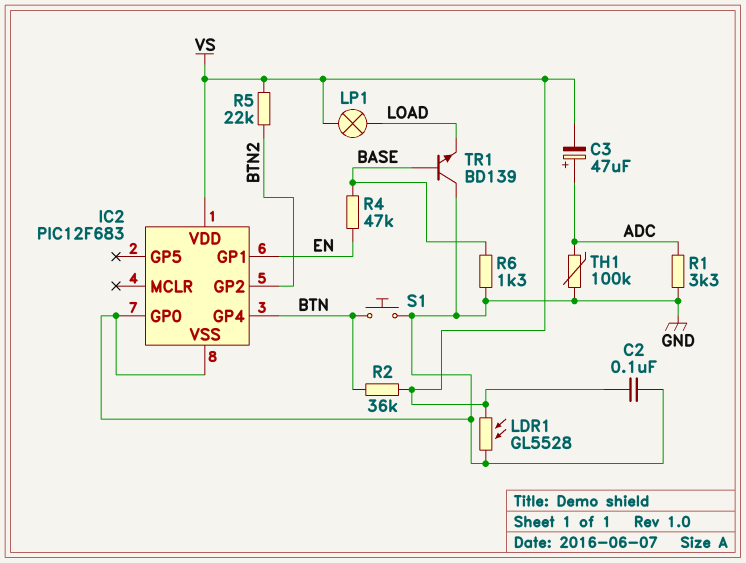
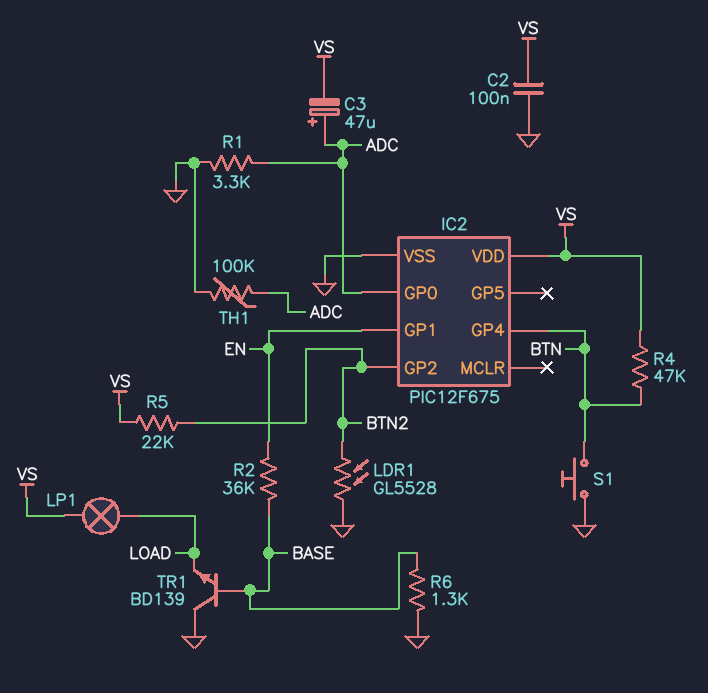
IC2: PIC12F683 -> PIC12F675
IC2 pin GP0: GND -> ADC
LDR1: GL5528 (GND, VS) -> GL5528 (BTN2, GND)
R2: 36k (BTN, VS) -> 36k (BASE, EN)
R4: 47k (BASE, EN) -> 47k (BTN, VS)

